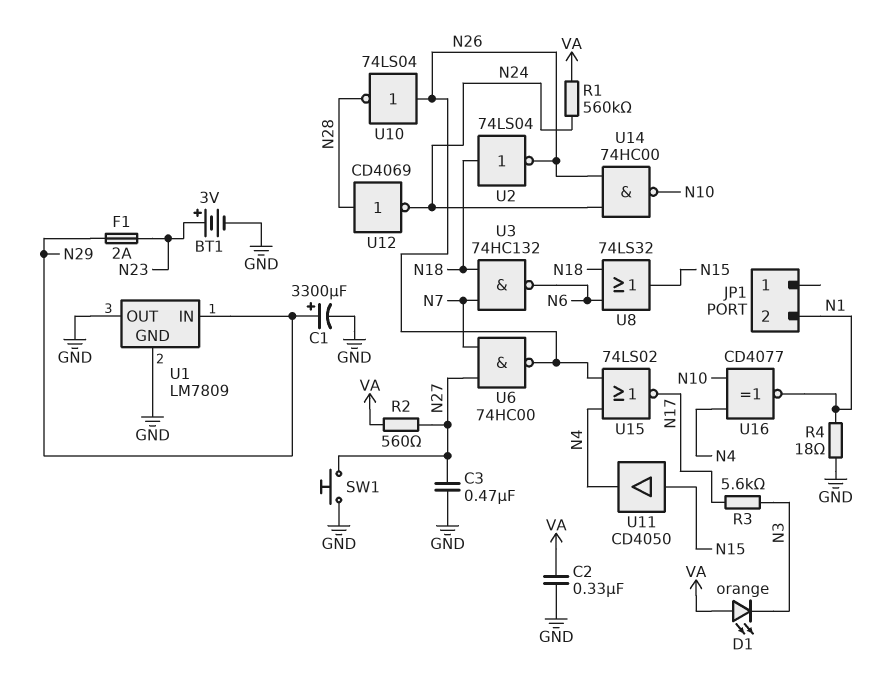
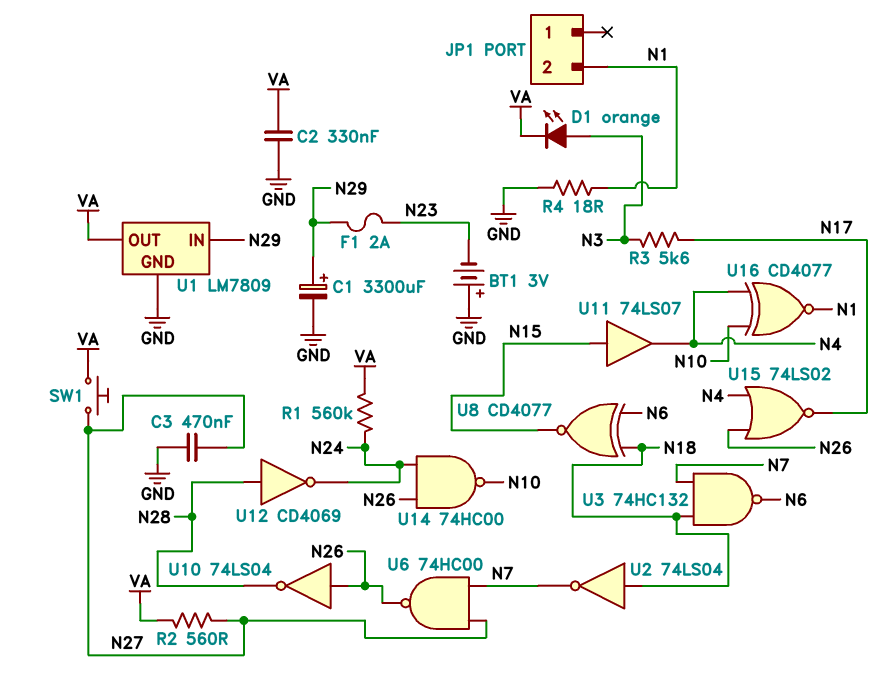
BT1: 3V (plus N23, minus GND) -> 3V (plus GND, minus N23)
D1: LED orange (A VA, K N3) -> LED orange (A N3, K VA)
SW1: button (GND, N27) -> button (N27, VA)
U1 pin OUT: GND -> VA
U2: NOT 74LS04 (in N18, out N26) -> NOT 74LS04 (in N18, out N7)
U8: OR 74LS32 (in N6, in N18, out N15) -> XNOR CD4077 (in N6, in N18, out N15)
U11: buffer CD4050 (in N15, out N4) -> buffer 74LS07 (in N15, out N4)

